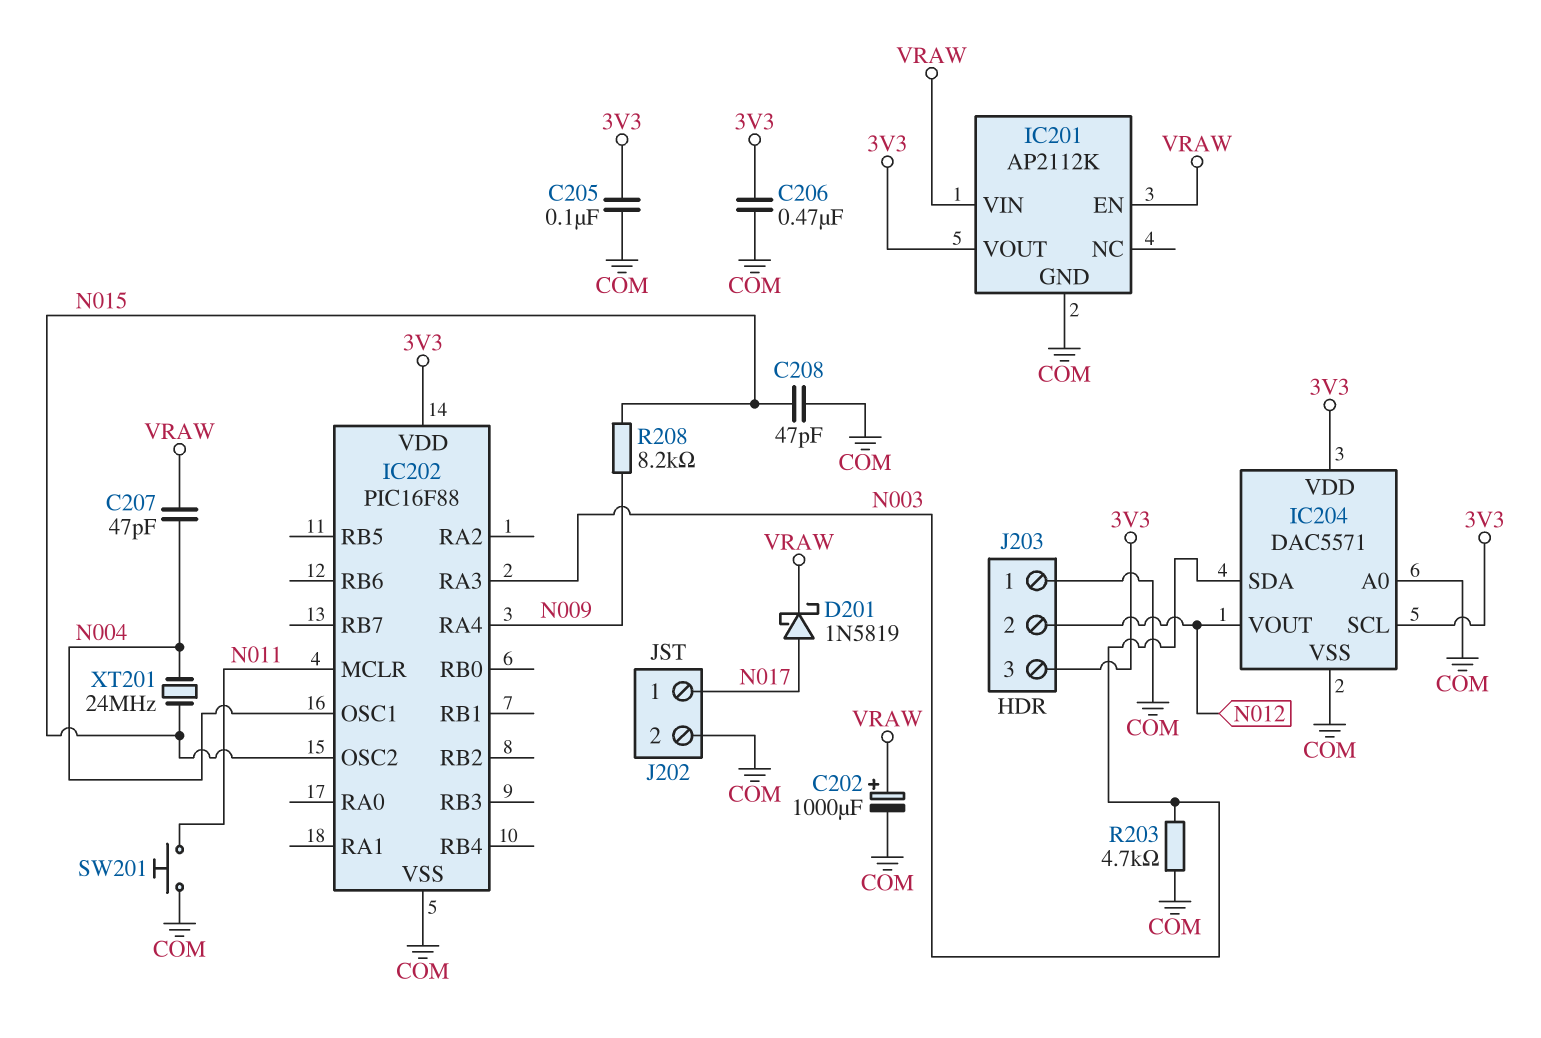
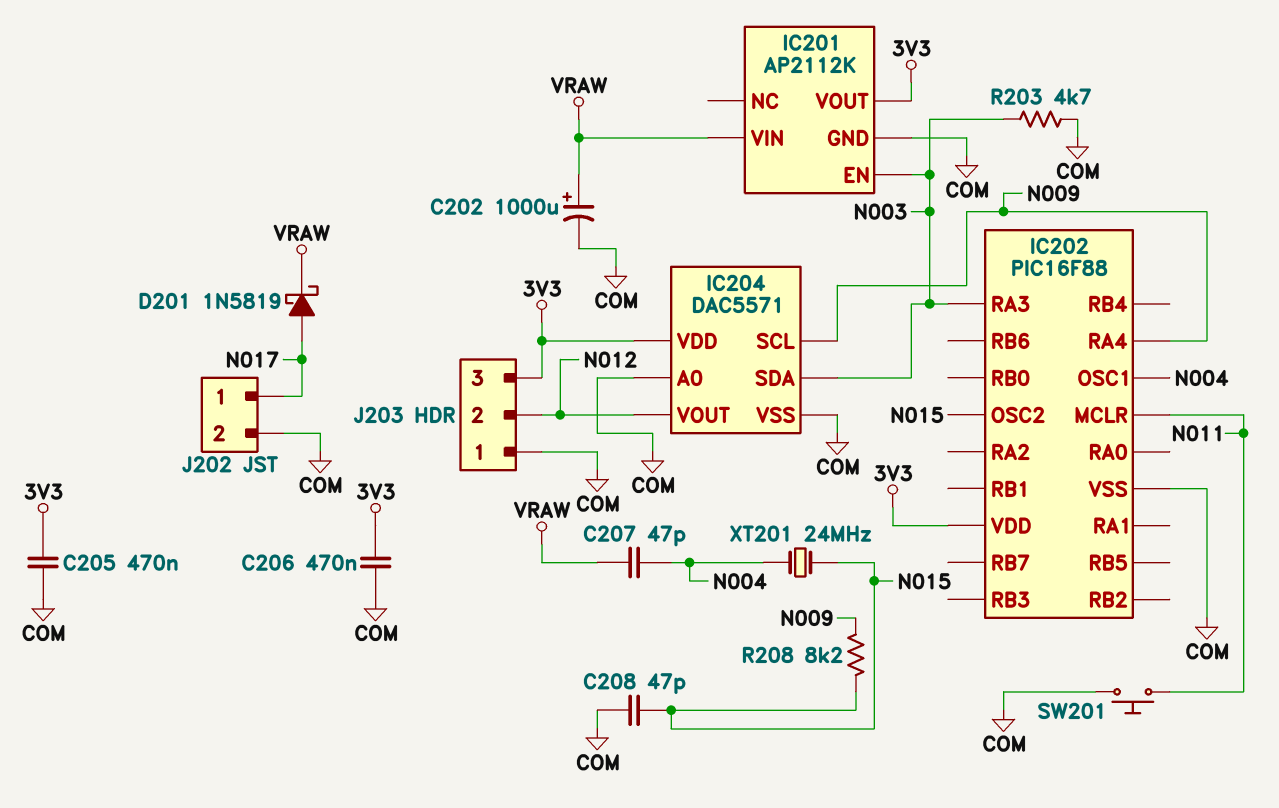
C205: 100nF (3V3, COM) -> 470nF (3V3, COM)
IC201 pin EN: VRAW -> N003
IC204 pin SCL: 3V3 -> N009

